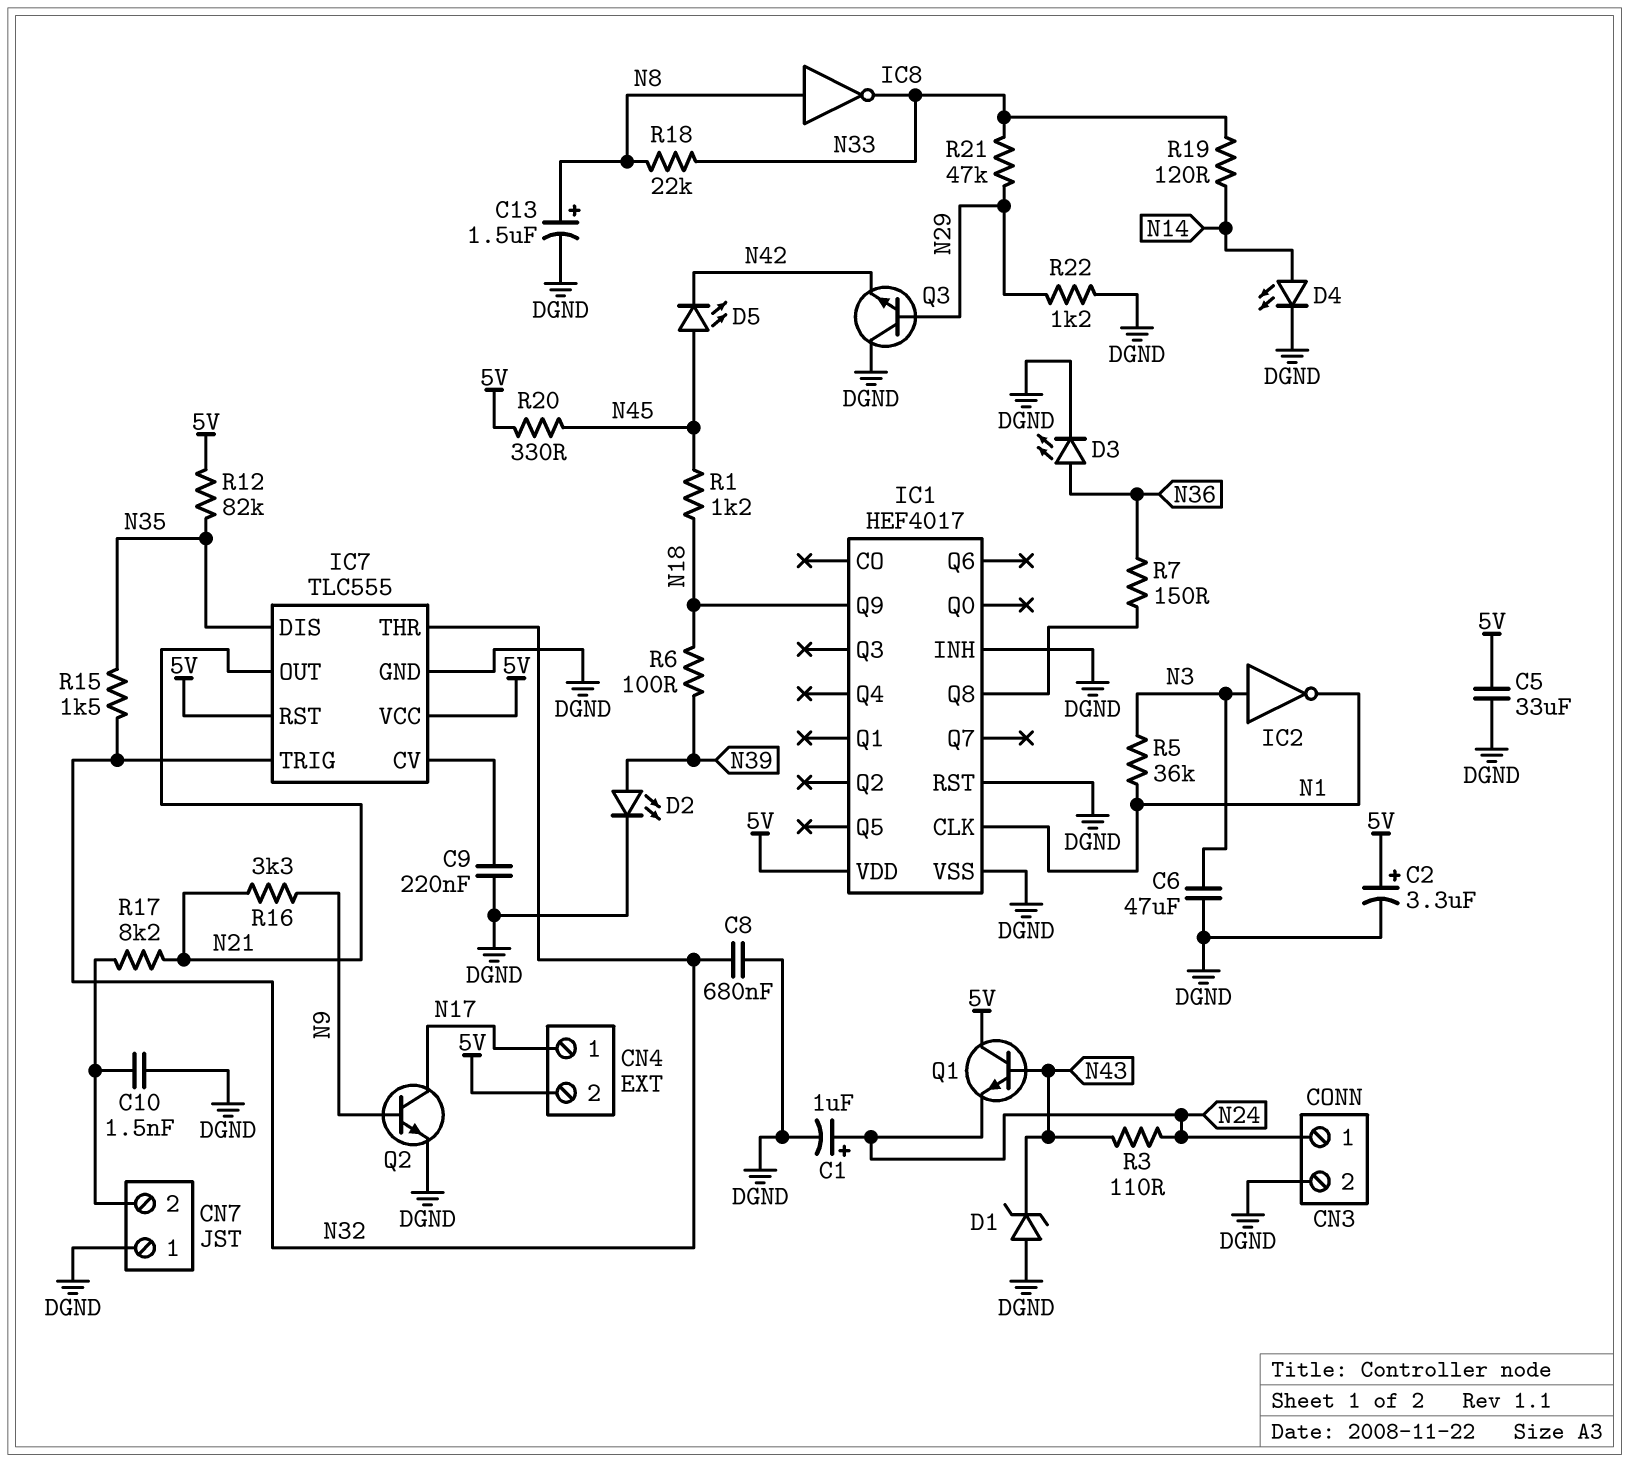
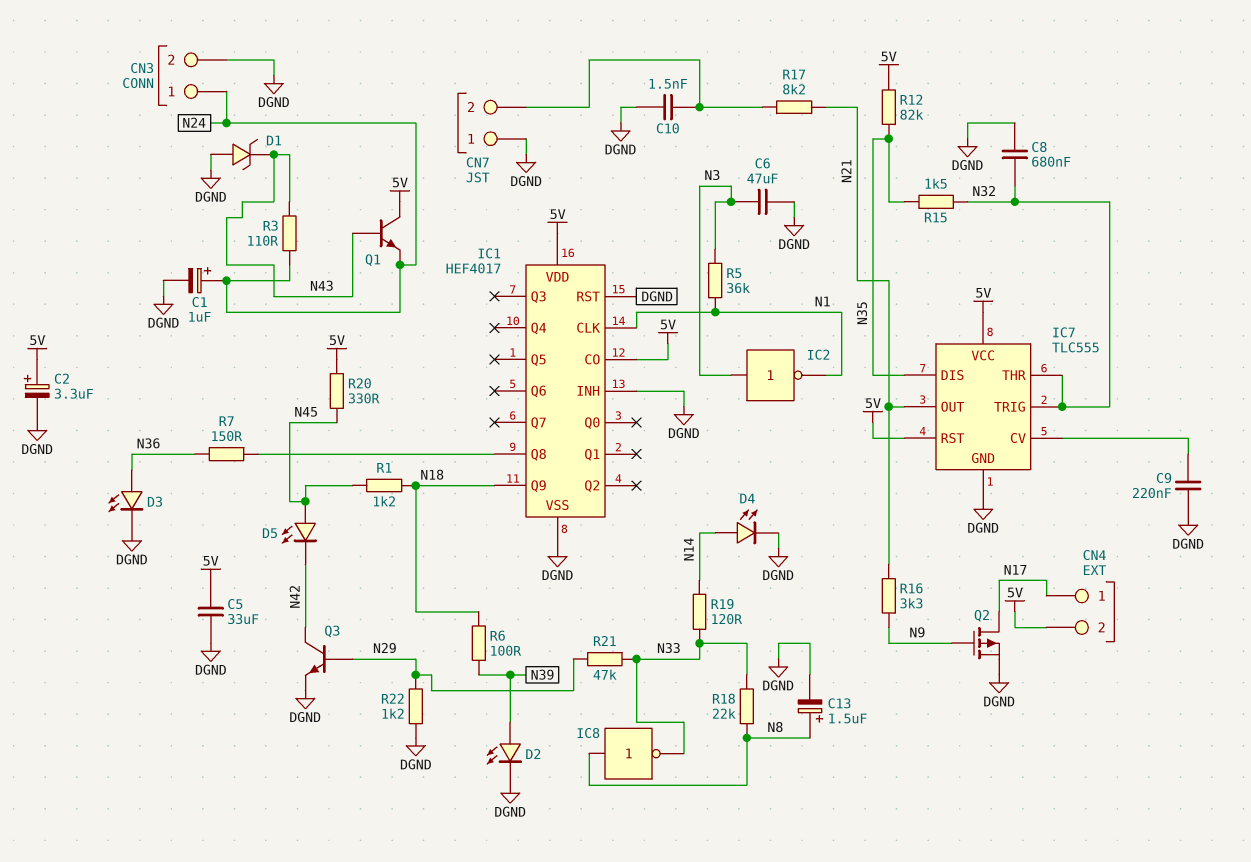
IC1 pin CO: none -> 5V
Q2: NPN (B N9, C N17, E DGND) -> PMOS (G N9, D N17, S DGND)
Q3: NPN (B N29, C DGND, E N42) -> NPN (B N29, C N42, E DGND)

